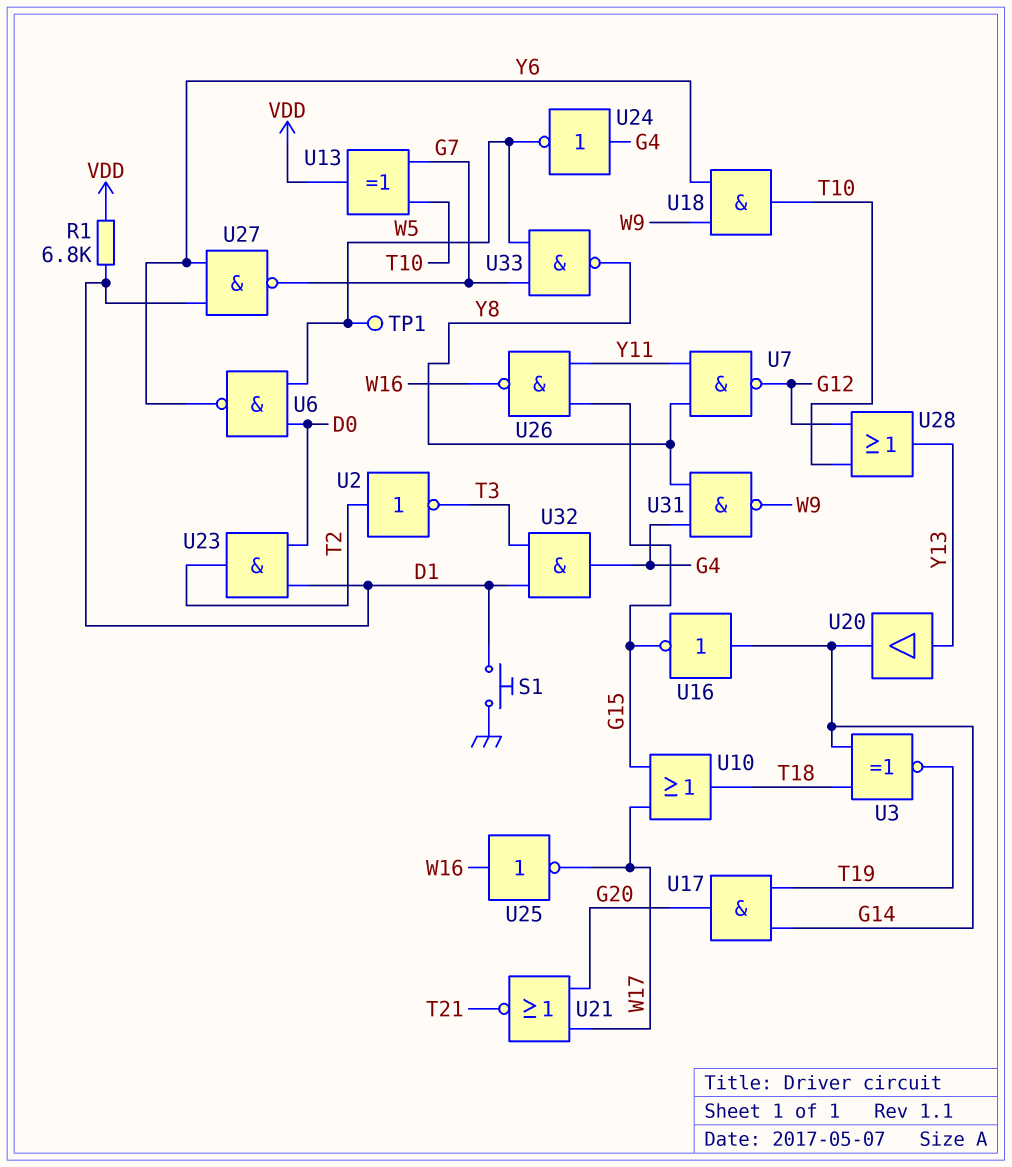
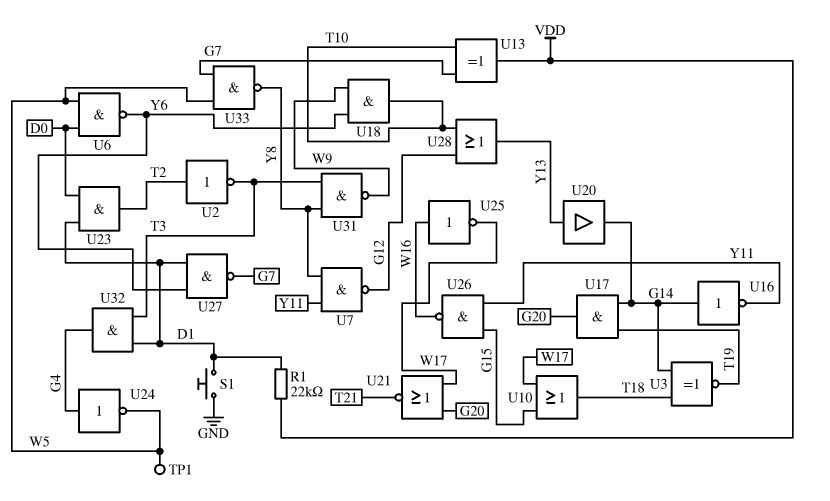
R1: 6.8k (D1, VDD) -> 22k (D1, VDD)
U16: NOT (in G14, out G15) -> NOT (in G14, out Y11)
U31: NAND (in G4, in Y8, out W9) -> NAND (in T3, in Y8, out W9)

